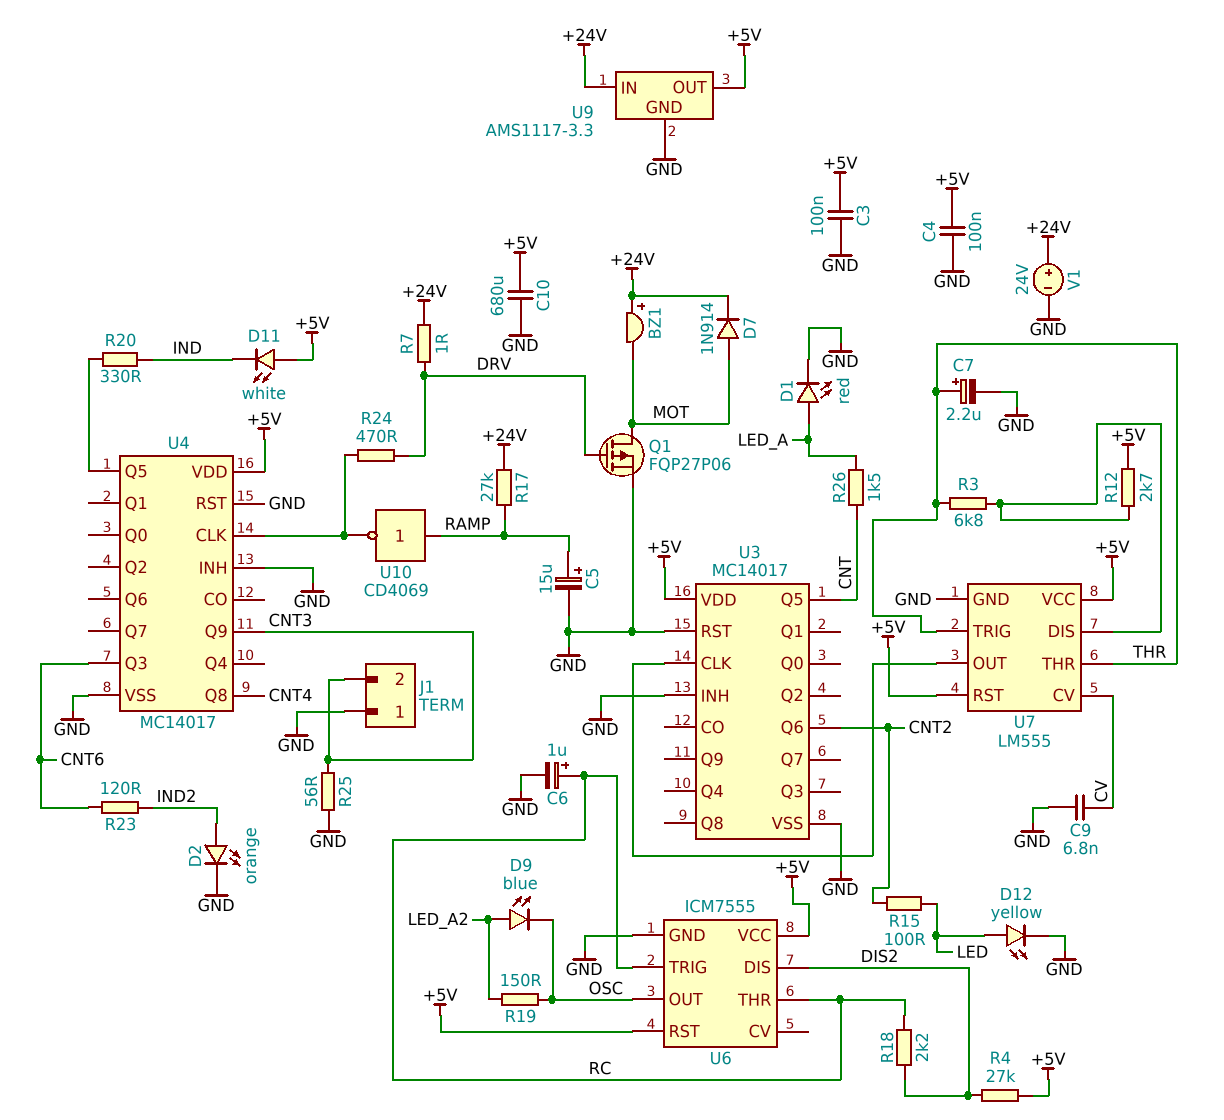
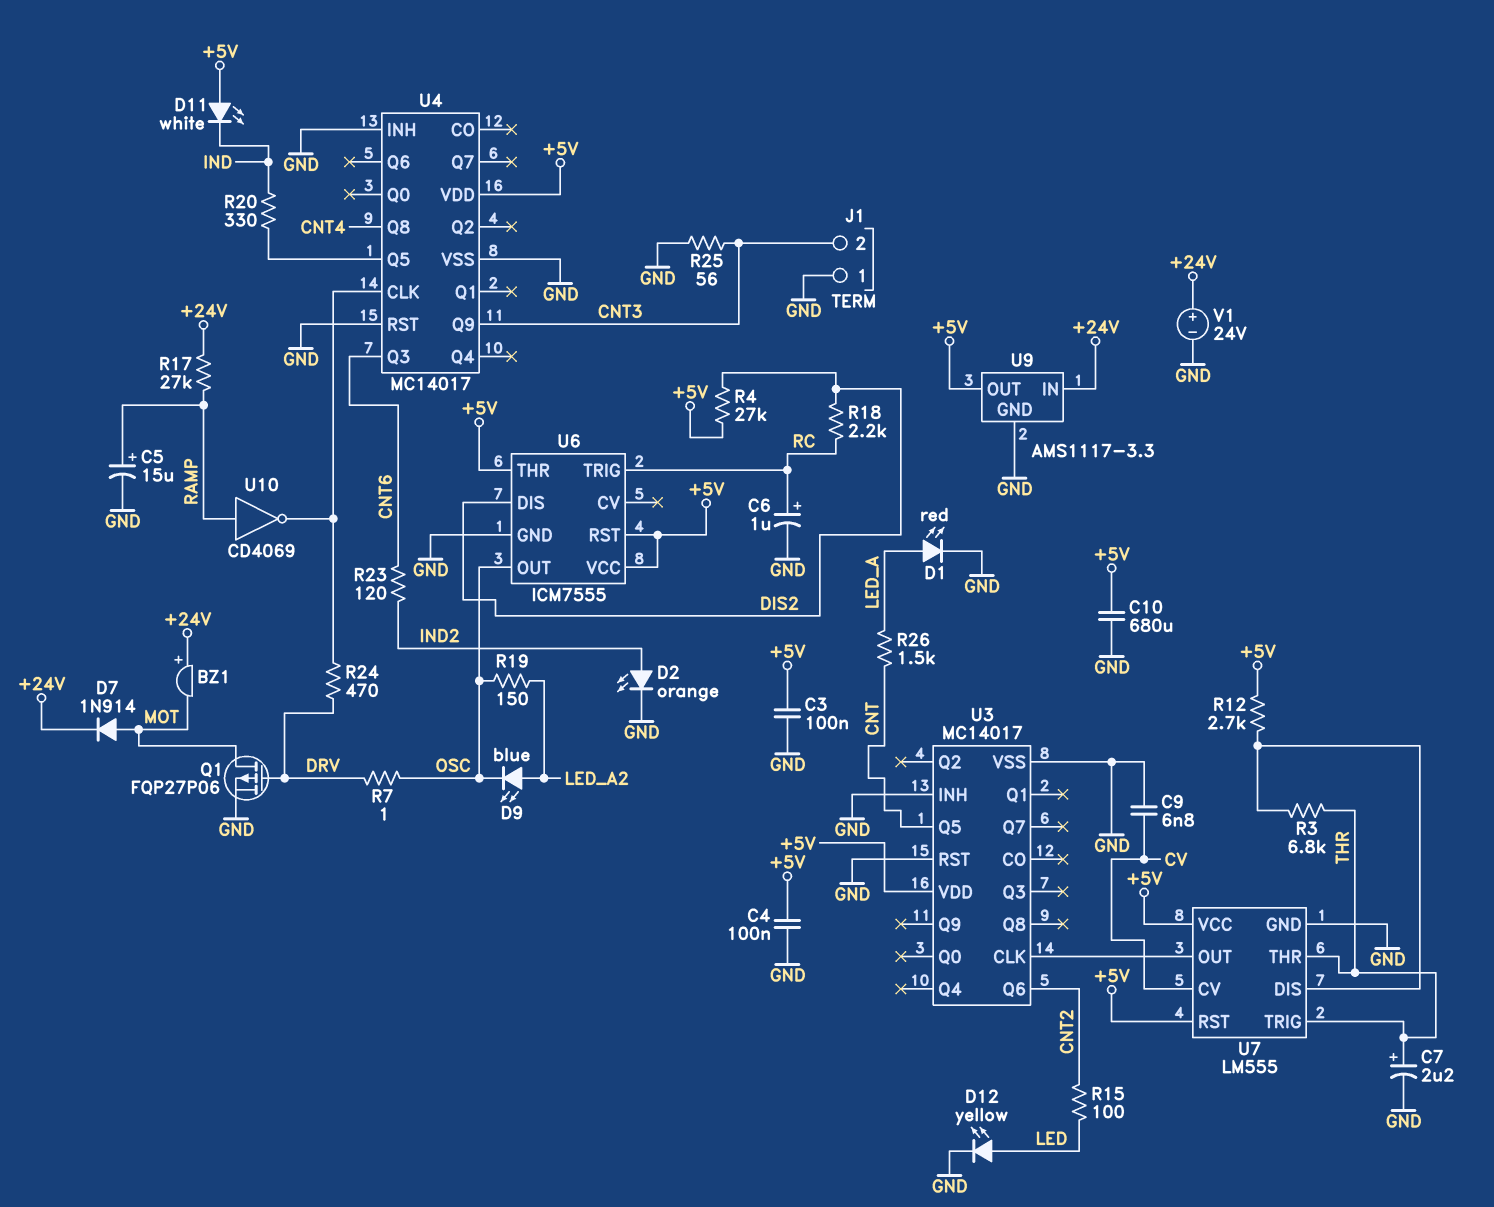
R7: 1 (+24V, DRV) -> 1 (DRV, OSC)
U6 pin THR: RC -> +5V

